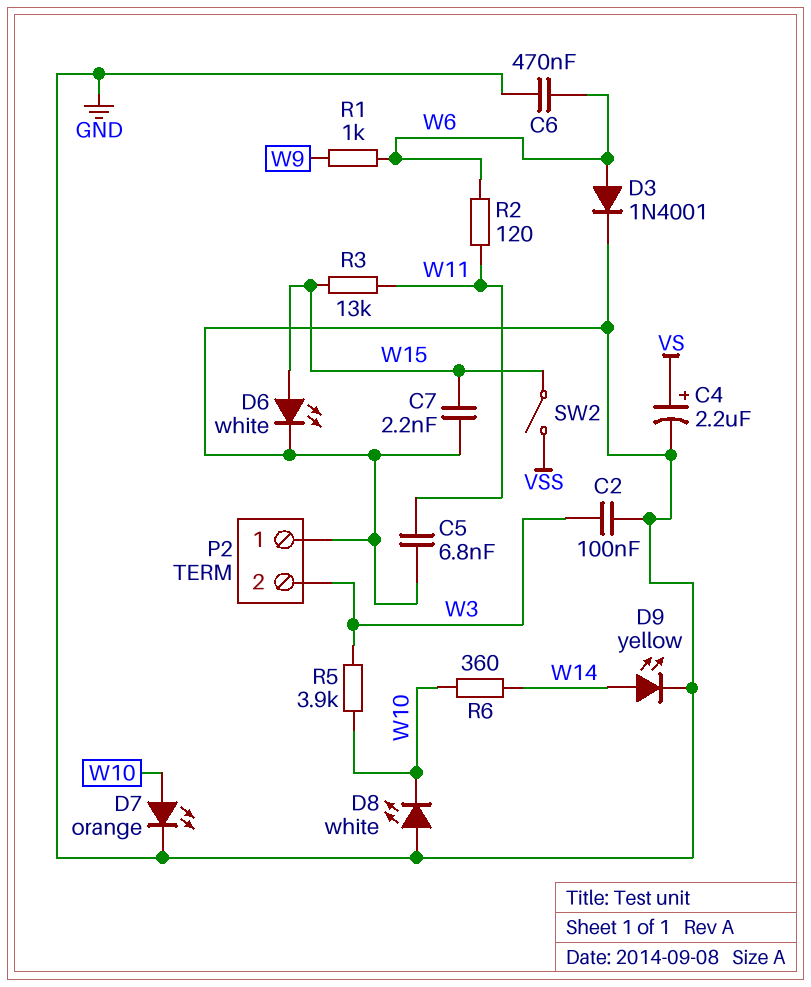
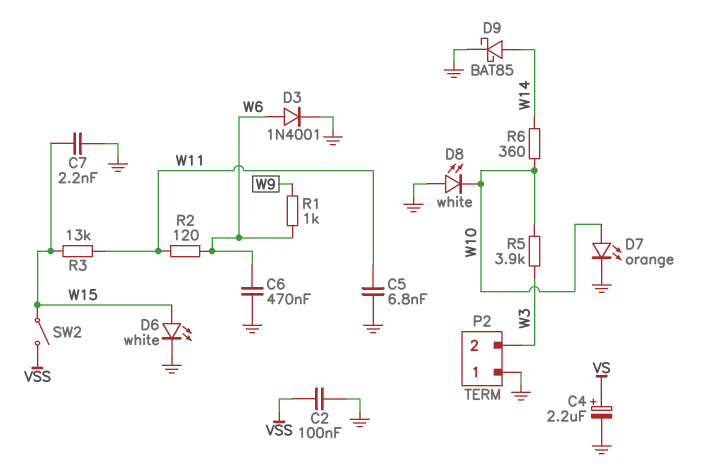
C2: 100nF (GND, W3) -> 100nF (GND, VSS)
D9: LED yellow (A W14, K GND) -> schottky BAT85 (A W14, K GND)

